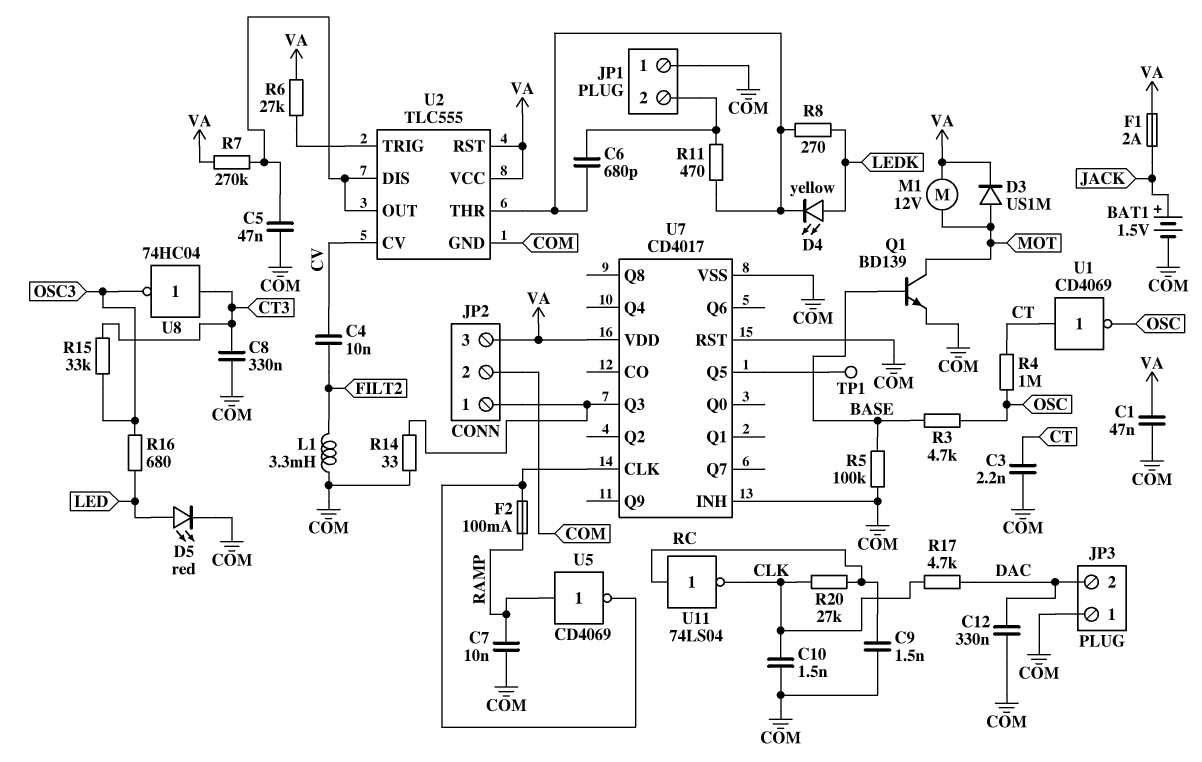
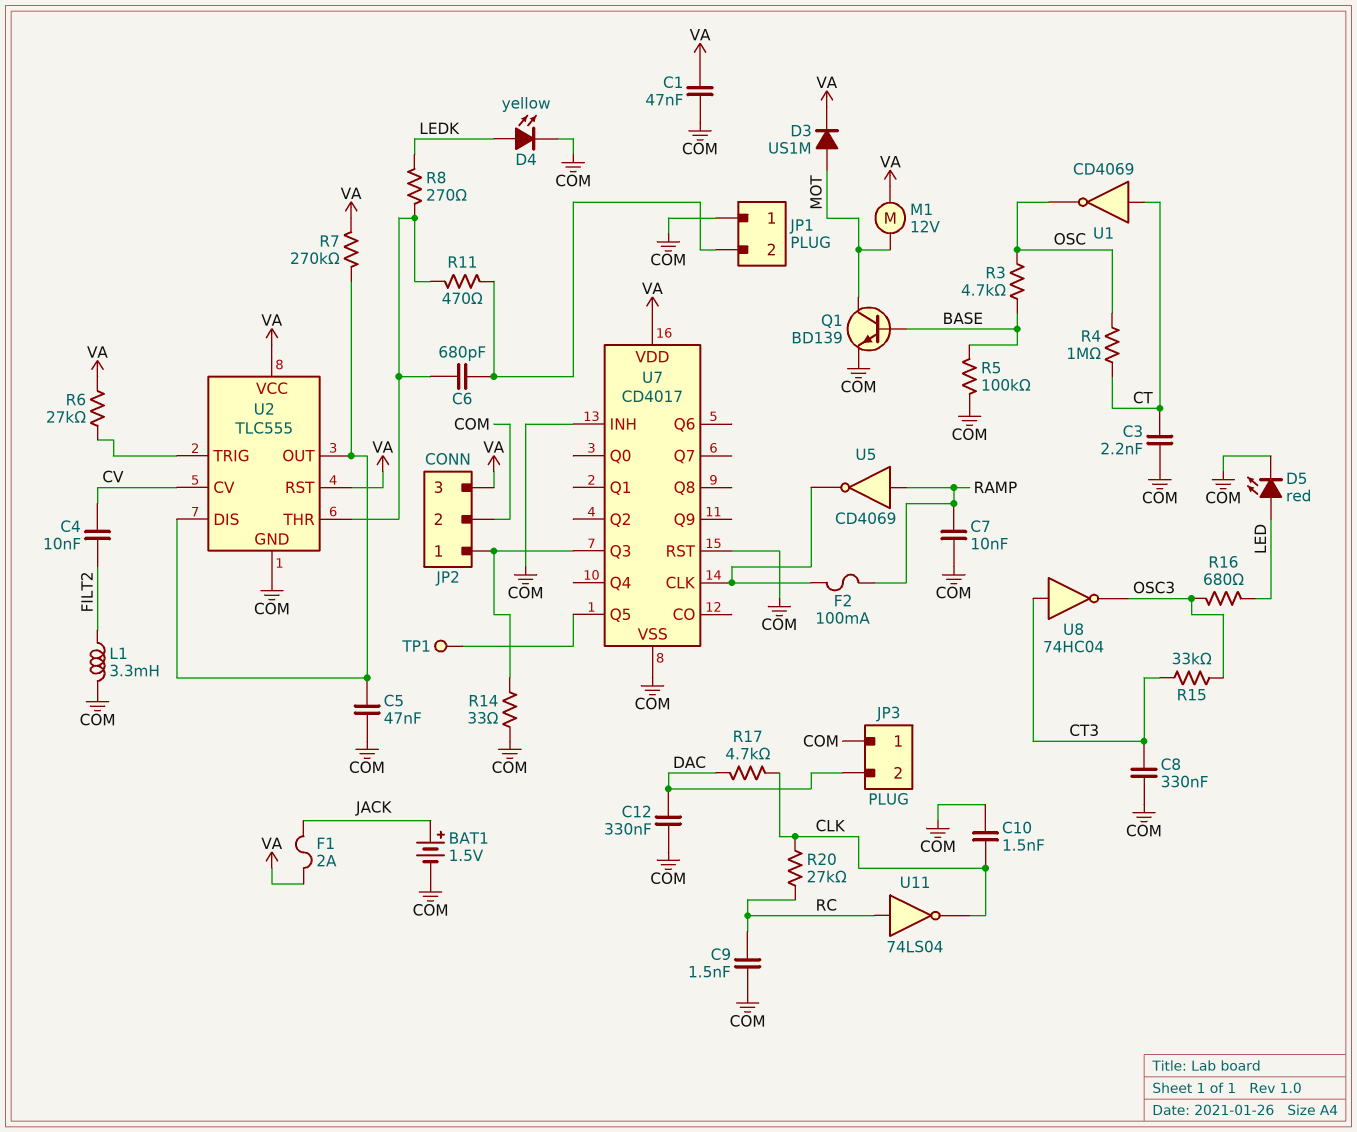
D4: LED yellow (A LEDK, K U2/THR) -> LED yellow (A LEDK, K COM)

